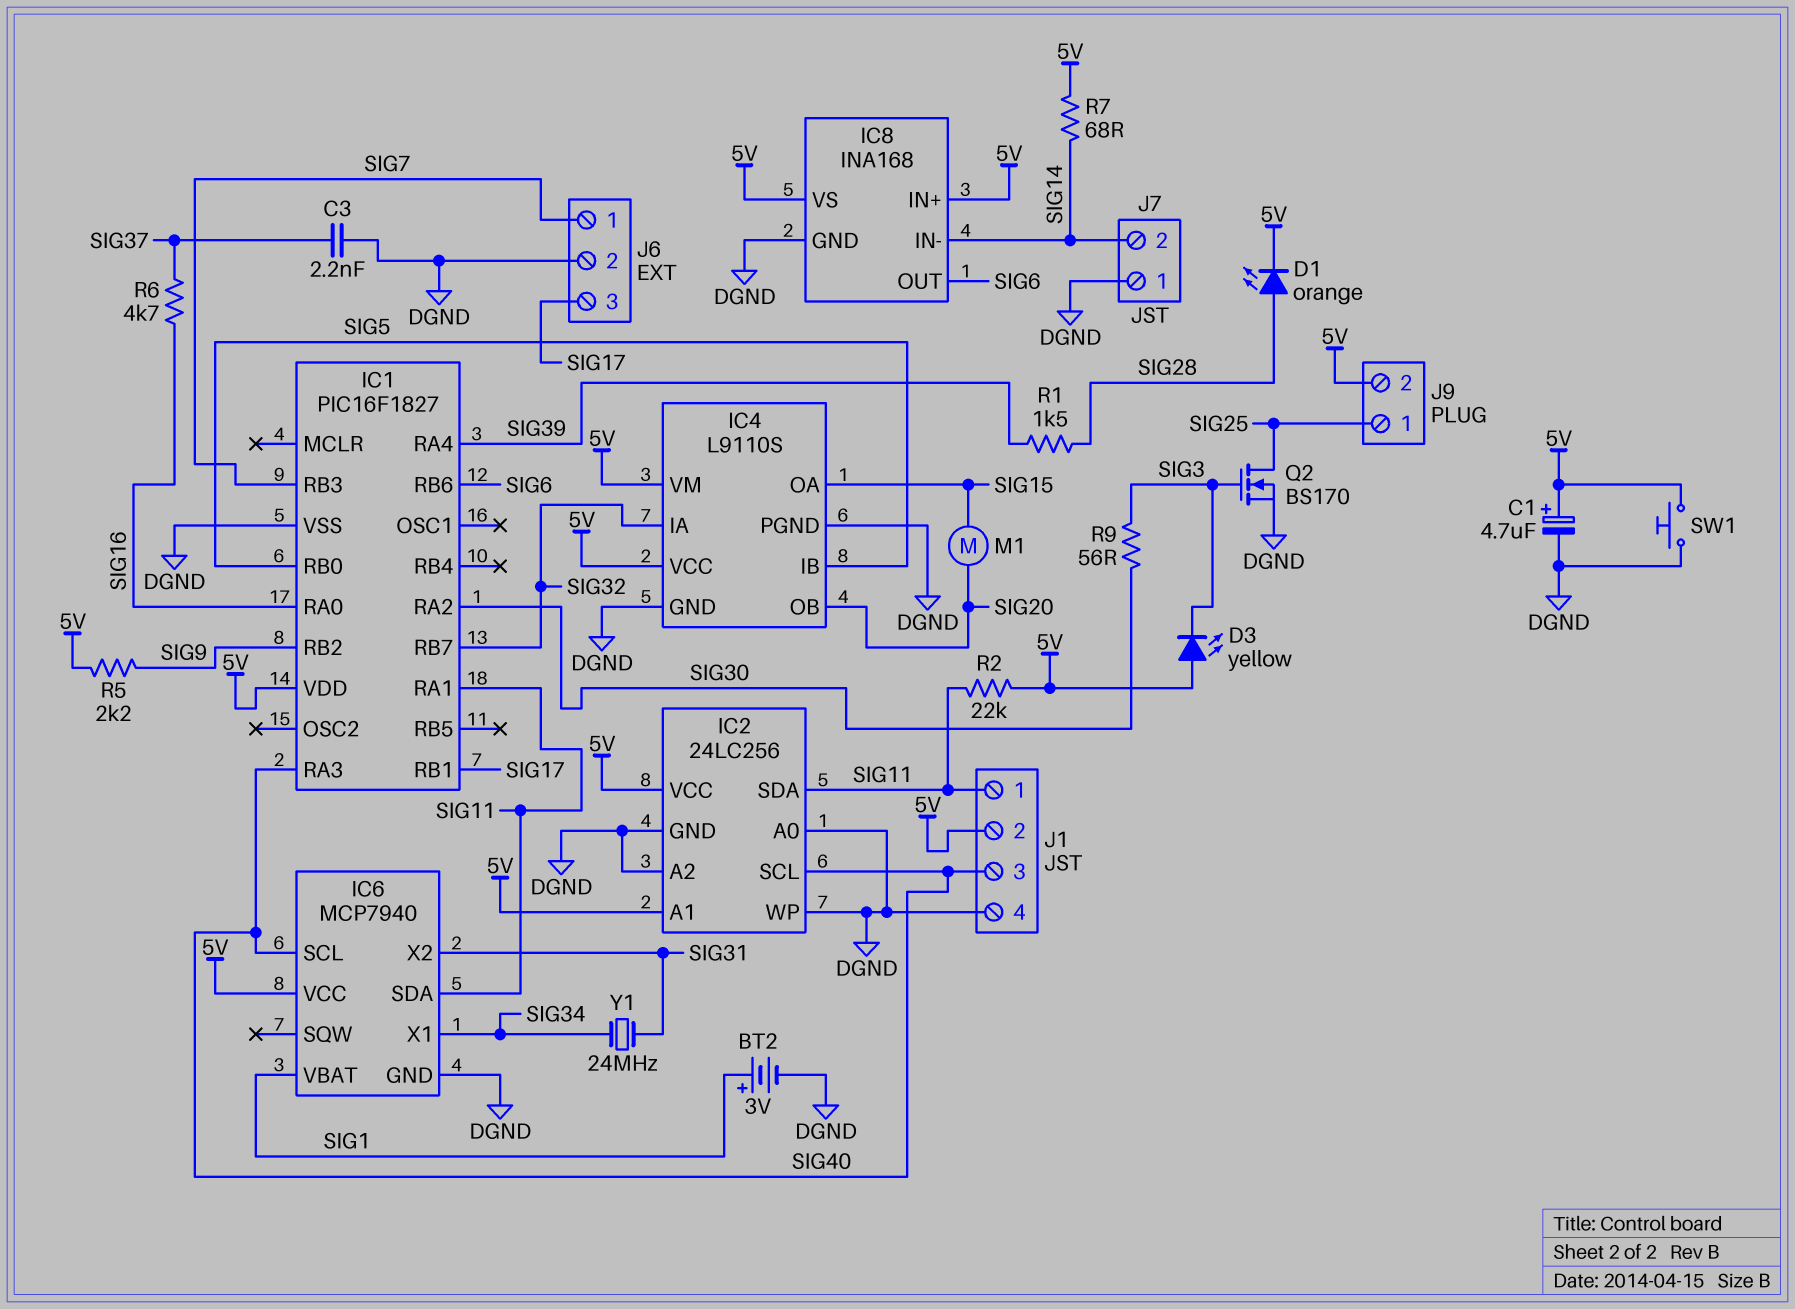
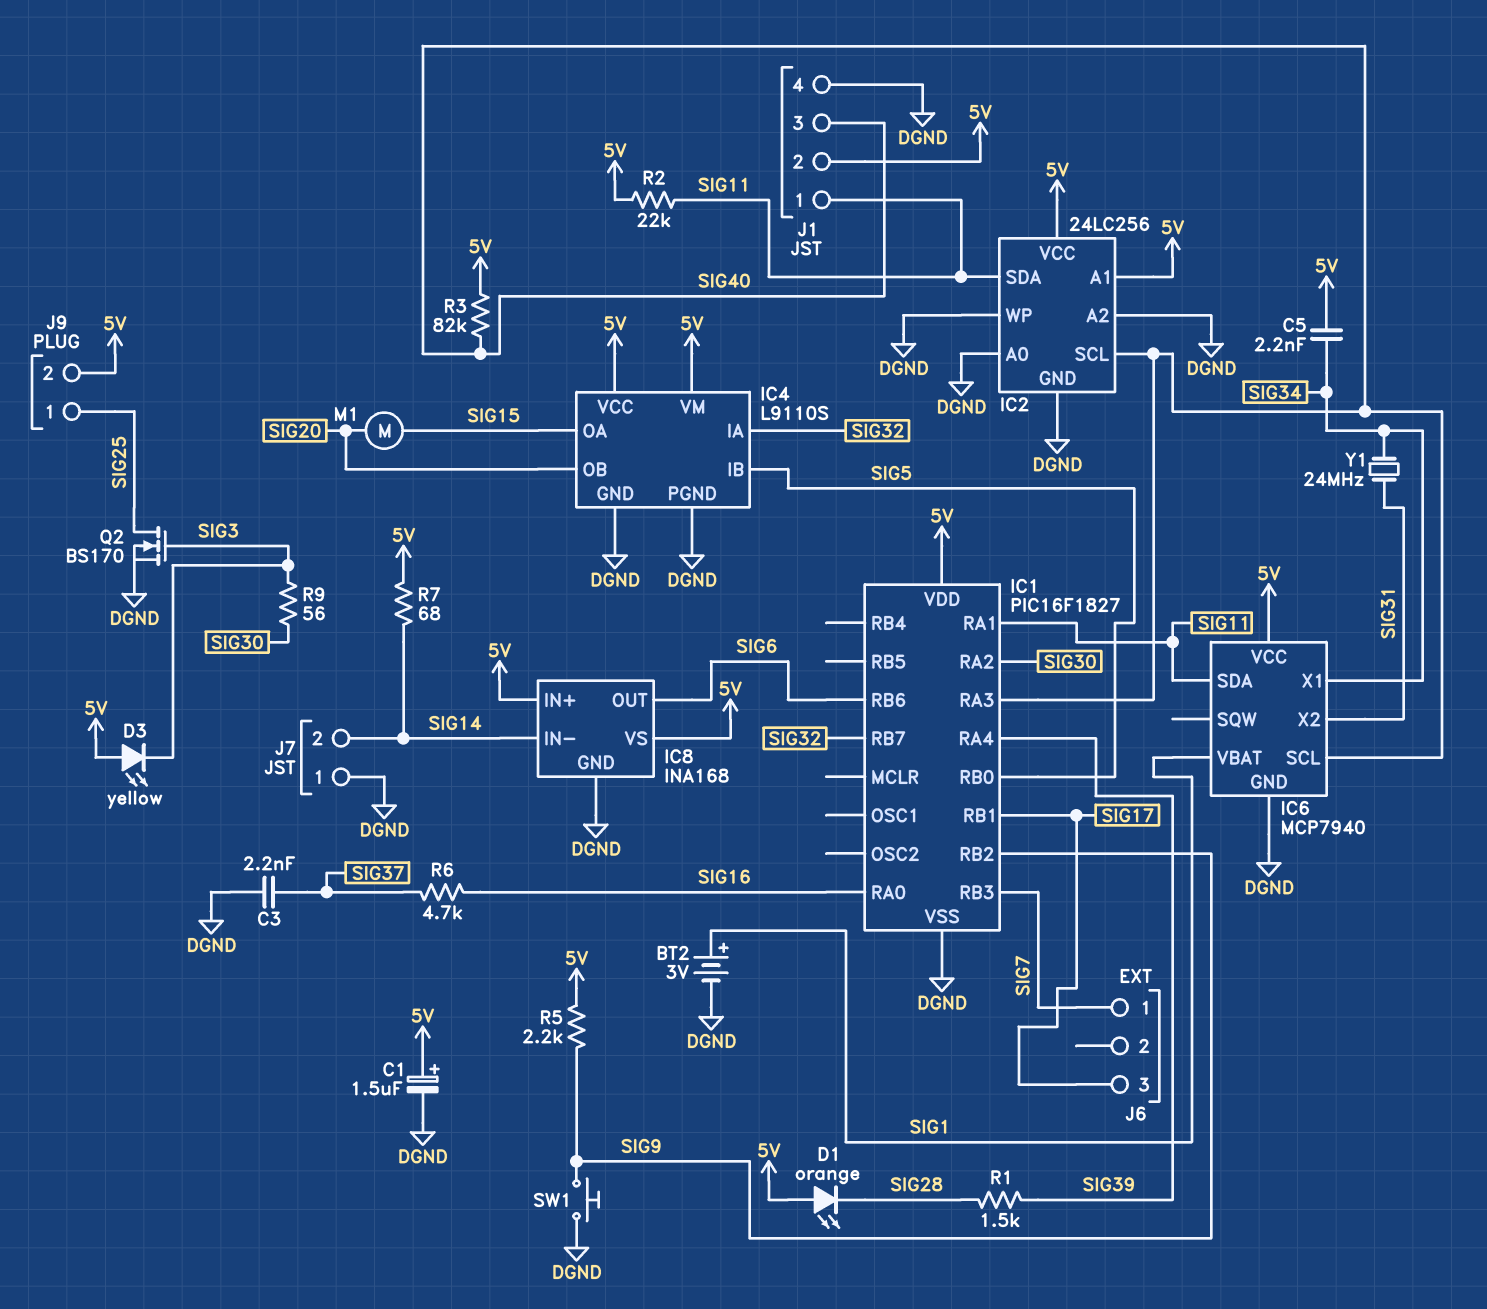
C1: 4.7uF (plus 5V, minus DGND) -> 1.5uF (plus 5V, minus DGND)
C5: none -> 2.2nF (5V, SIG34)
D1: LED orange (A SIG28, K 5V) -> LED orange (A 5V, K SIG28)
J6 pin 2: DGND -> none
R3: none -> 82k (5V, SIG40)
SW1: button (5V, DGND) -> button (DGND, SIG9)

